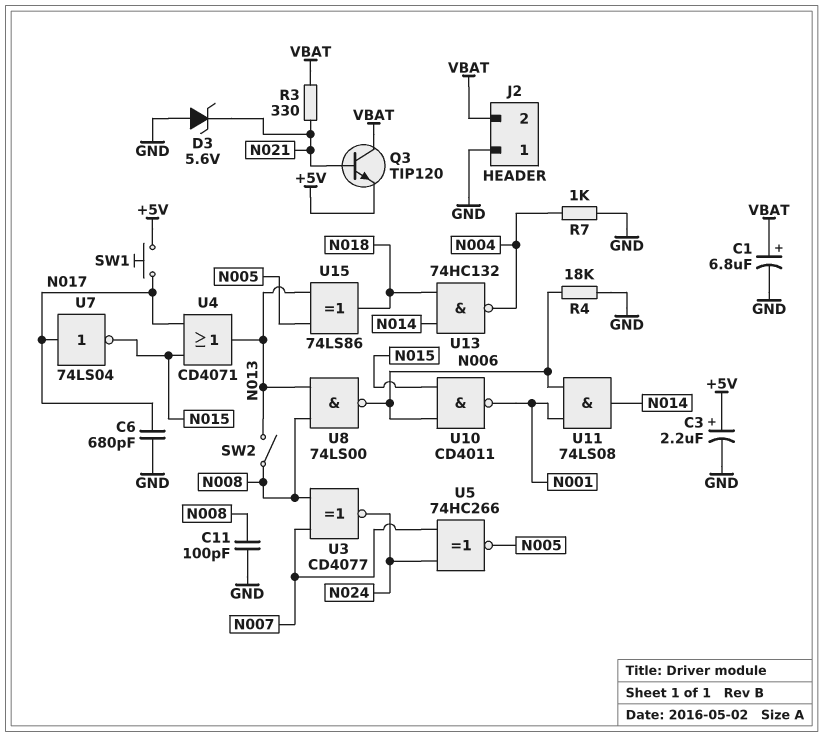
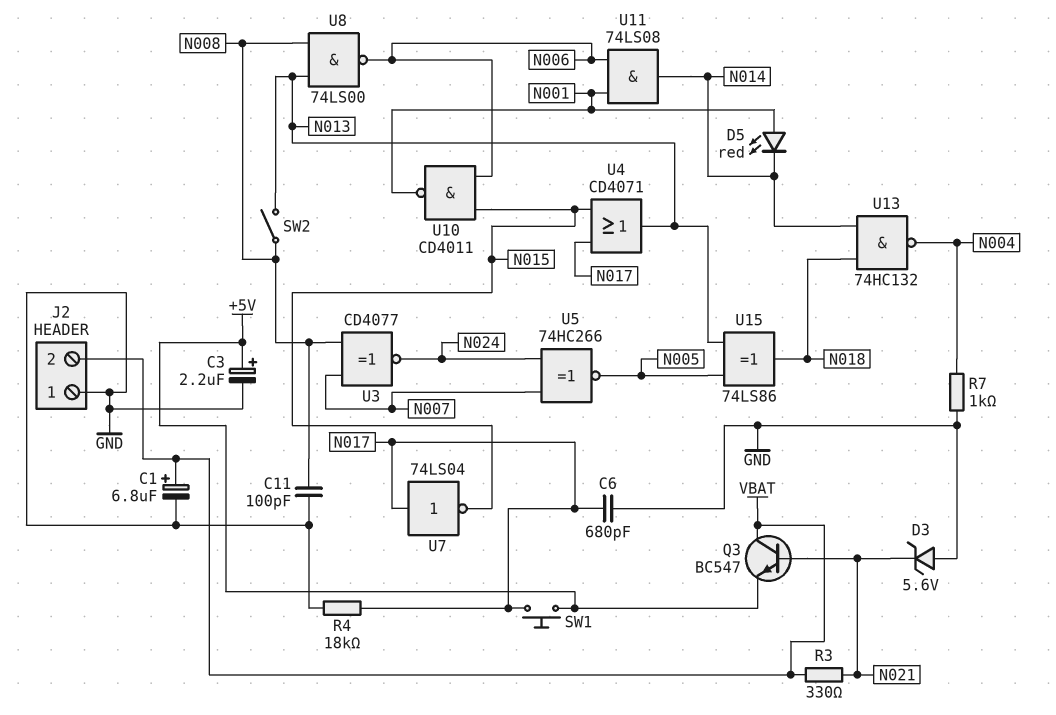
D5: none -> LED red (A N001, K N014)
Q3: NPN TIP120 (B N021, C VBAT, E +5V) -> NPN BC547 (B N021, C VBAT, E +5V)
R4: 18k (GND, N006) -> 18k (GND, N017)

